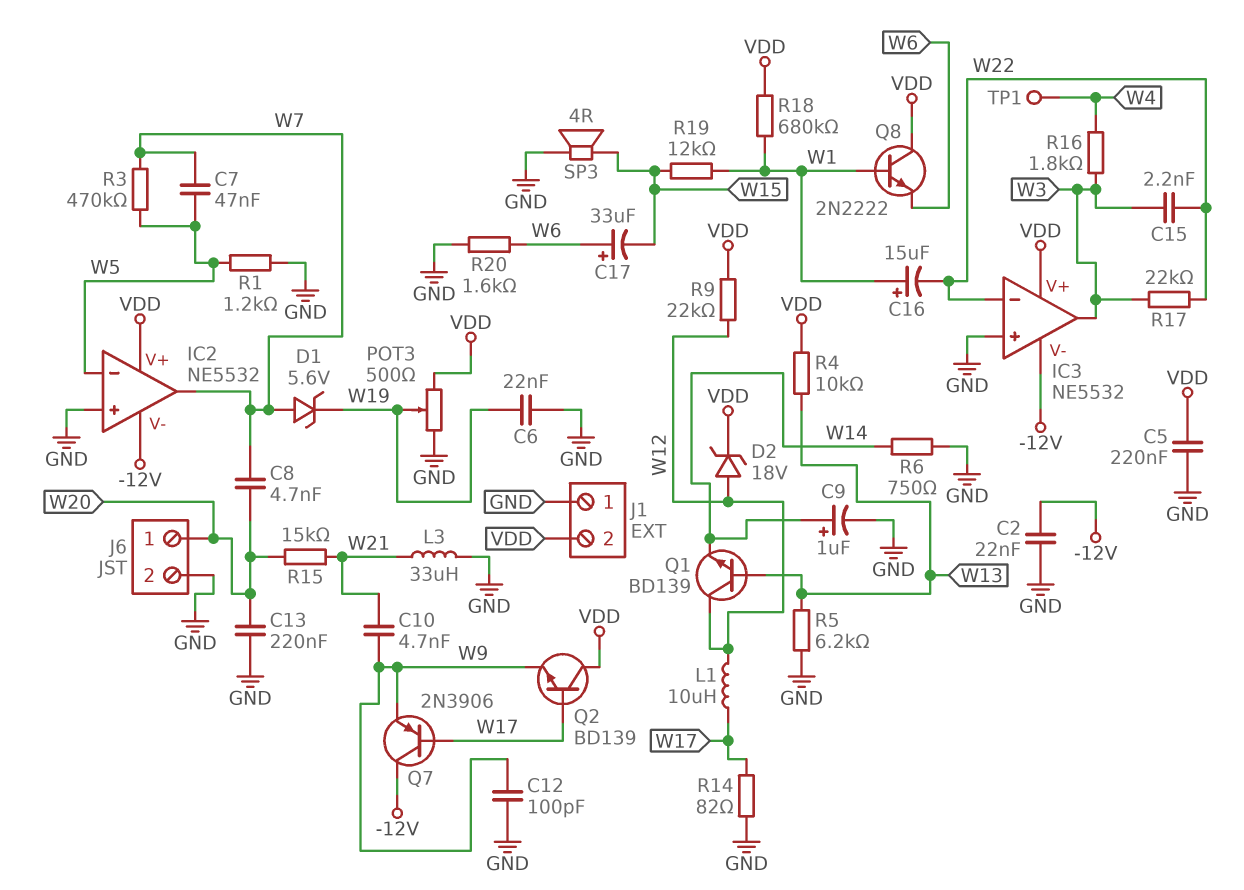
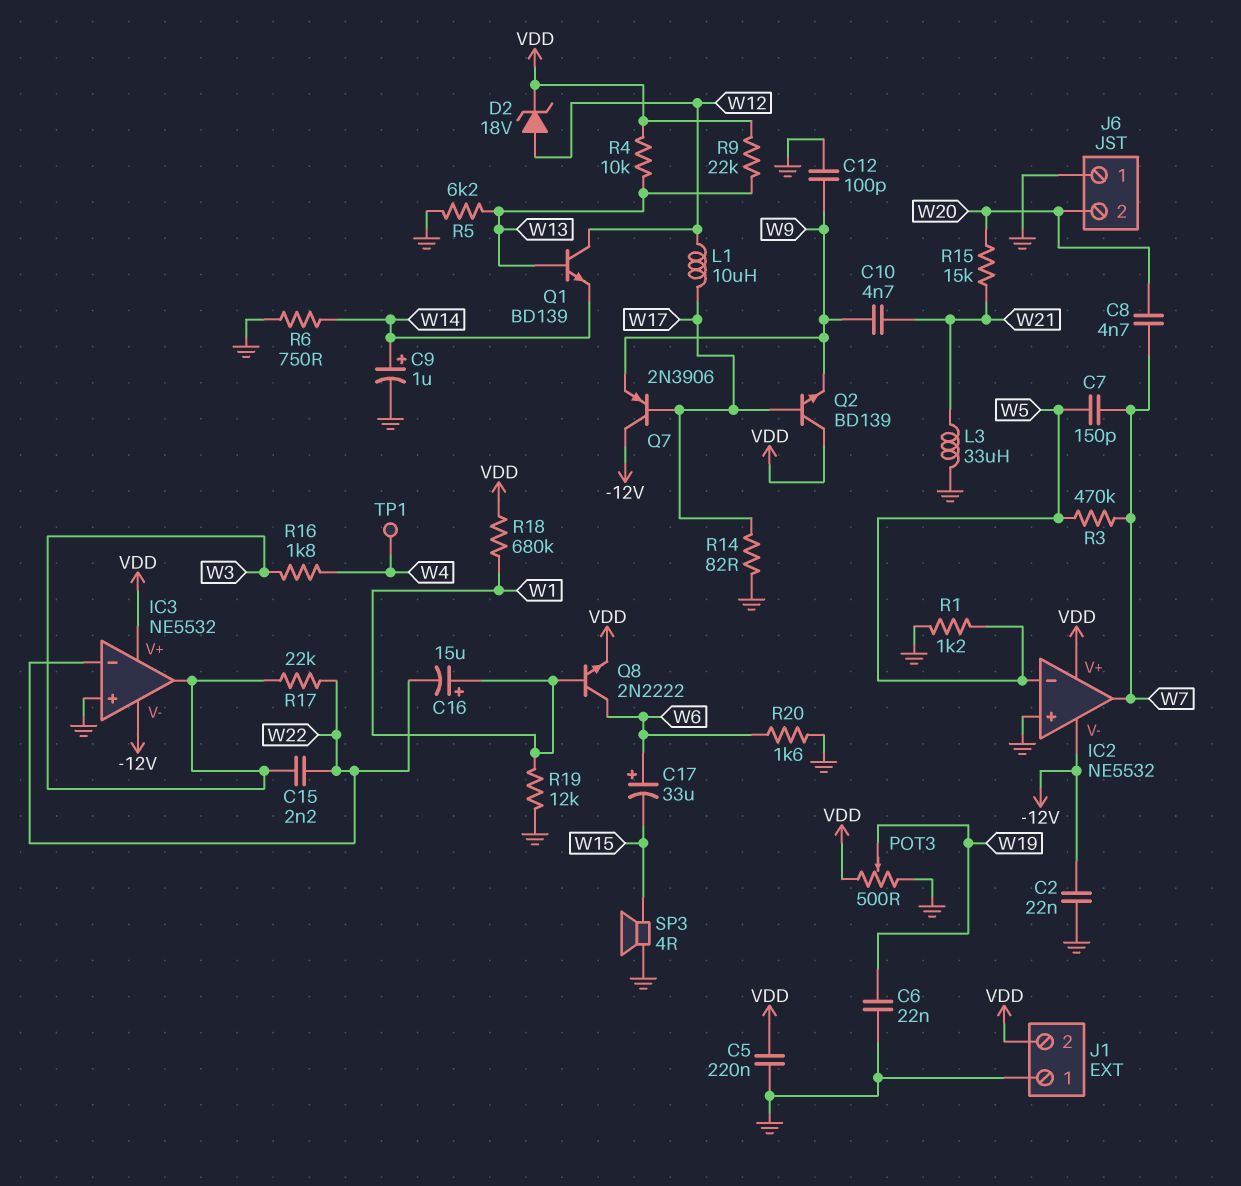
C7: 47nF (W5, W7) -> 150pF (W5, W7)
C13: 220nF (GND, W20) -> none
D1: zener 5.6V (A W7, K W19) -> none
J6 pin 1: W20 -> GND
J6 pin 2: GND -> W20
Q8: NPN 2N2222 (B W1, C VDD, E W6) -> NPN 2N2222 (B W1, C W6, E VDD)
R9: 22k (VDD, W12) -> 22k (VDD, W13)
R19: 12k (W1, W15) -> 12k (GND, W1)

